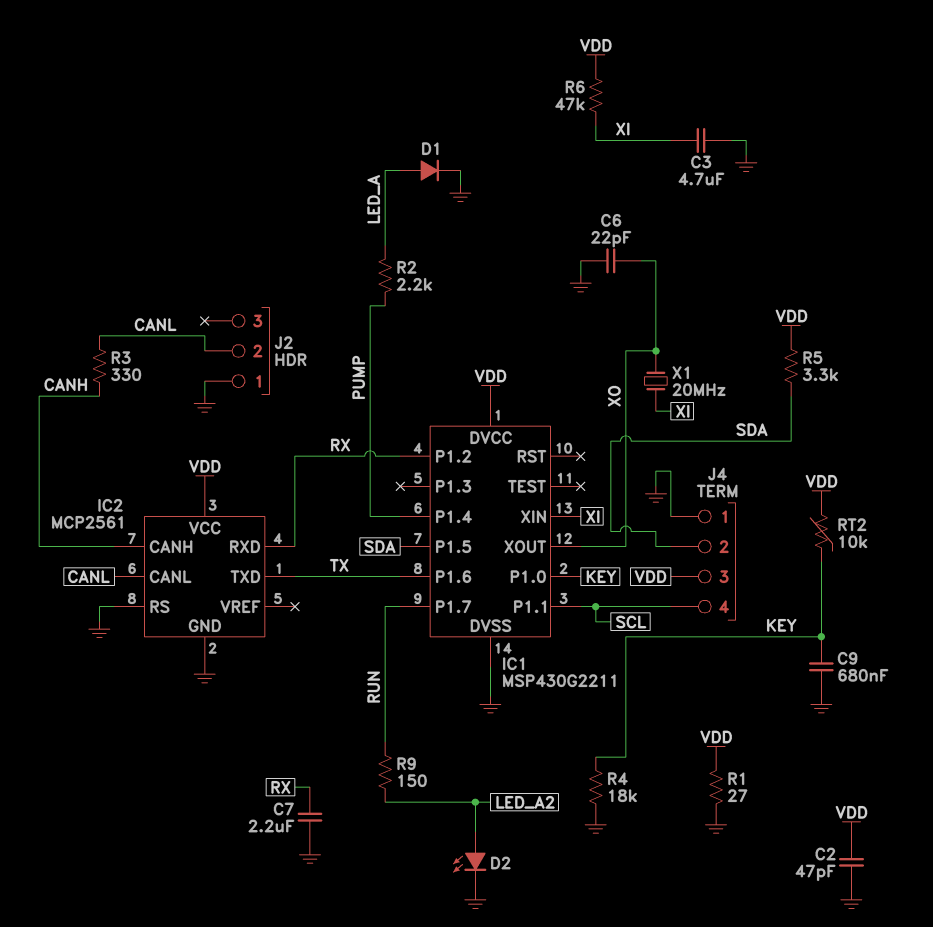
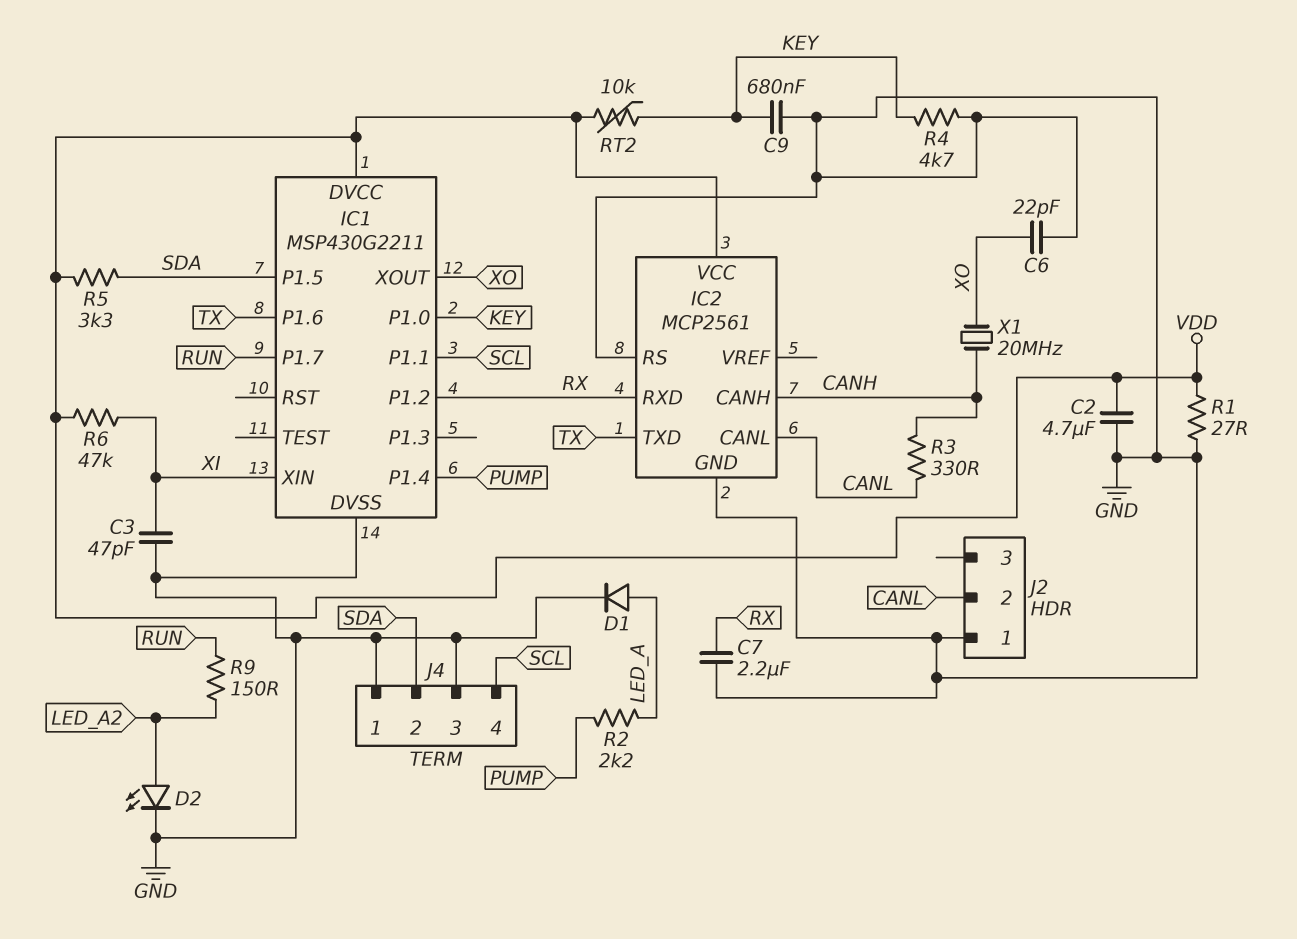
C2: 47pF (GND, VDD) -> 4.7uF (GND, VDD)
C3: 4.7uF (GND, XI) -> 47pF (GND, XI)
J4 pin 3: VDD -> GND
R4: 18k (GND, KEY) -> 4.7k (GND, KEY)
X1: 20MHz (XI, XO) -> 20MHz (CANH, XO)

